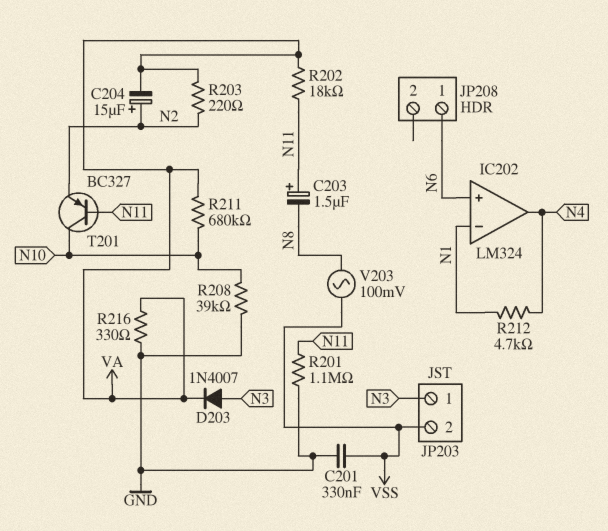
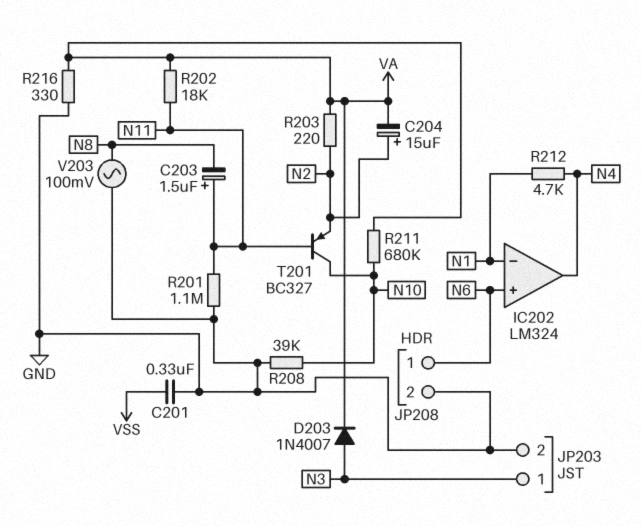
JP203 pin 2: VSS -> GND
JP208 pin 2: none -> GND
V203: AC 100mV (N8, VSS) -> AC 100mV (GND, N8)

